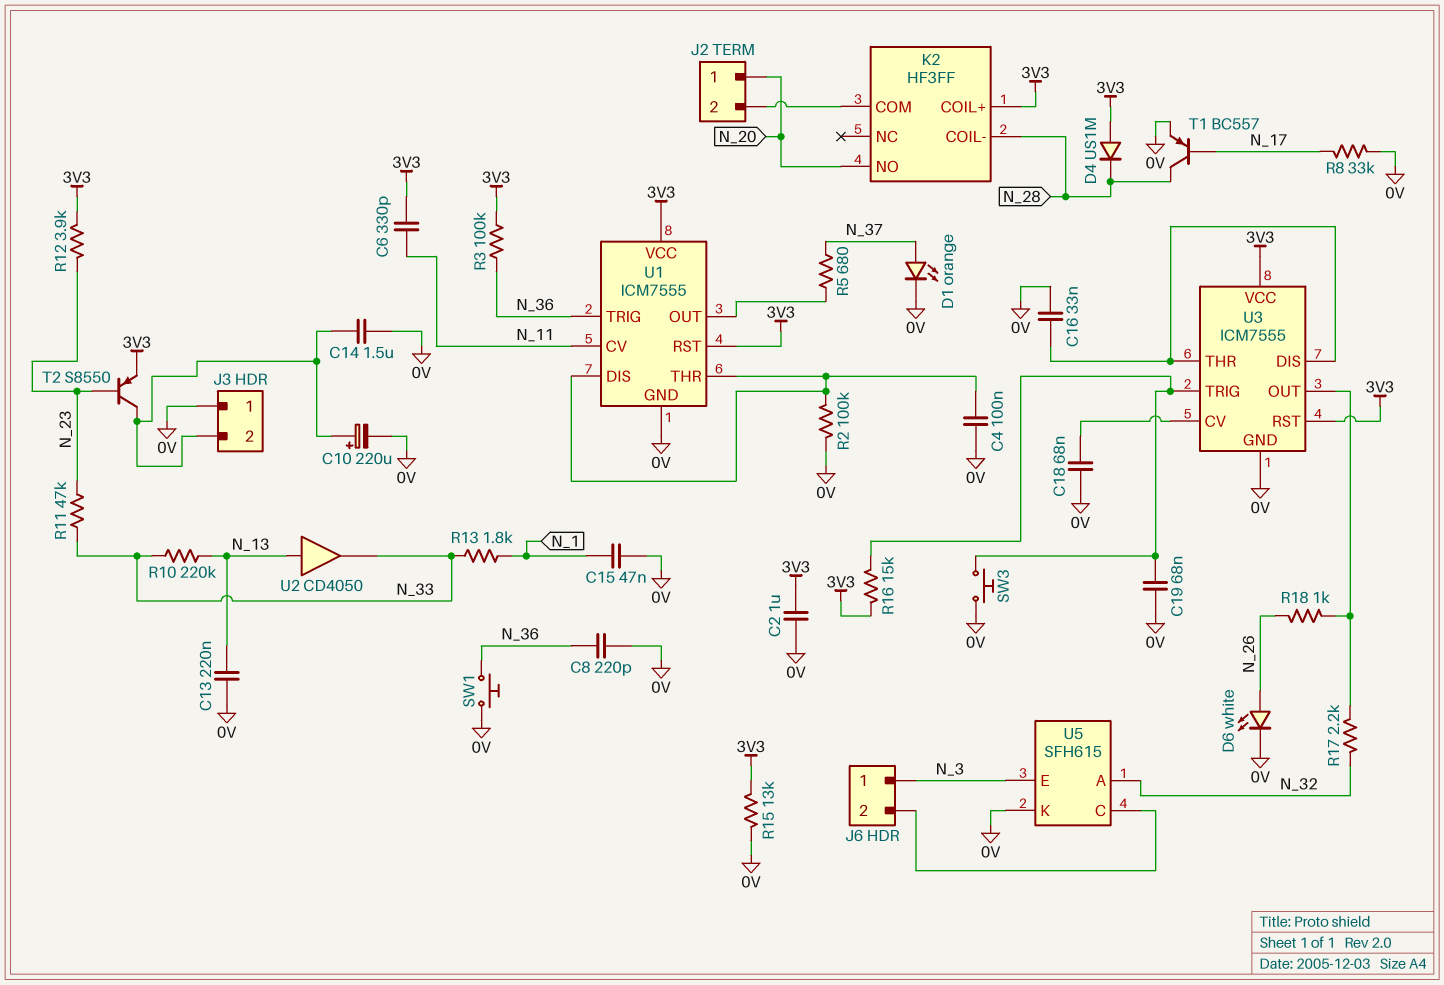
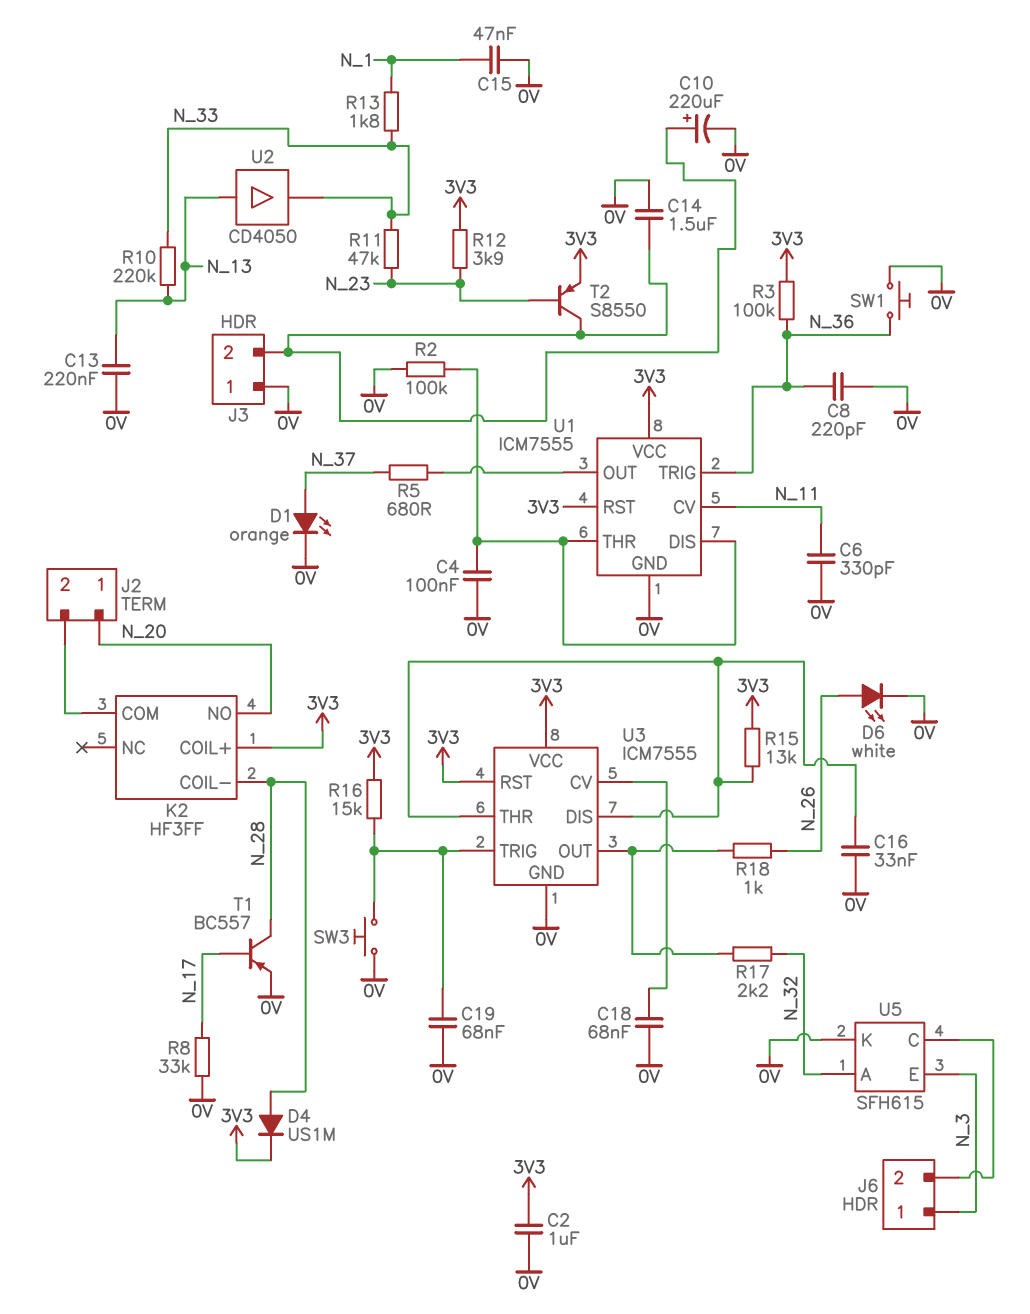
C6: 330pF (3V3, N_11) -> 330pF (0V, N_11)
D4: diode US1M (A 3V3, K N_28) -> diode US1M (A N_28, K 3V3)
R15: 13k (0V, 3V3) -> 13k (3V3, U3/DIS)

